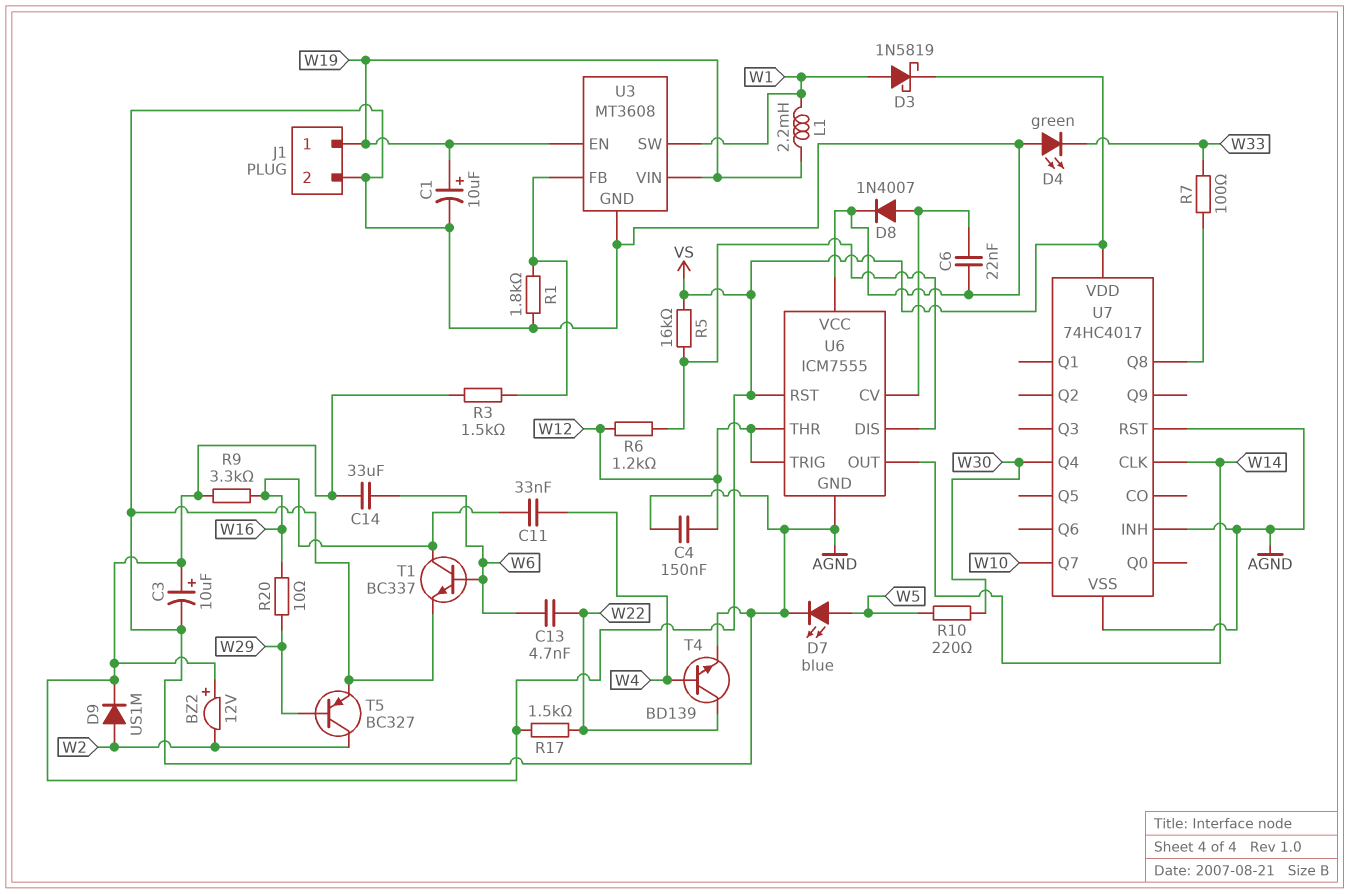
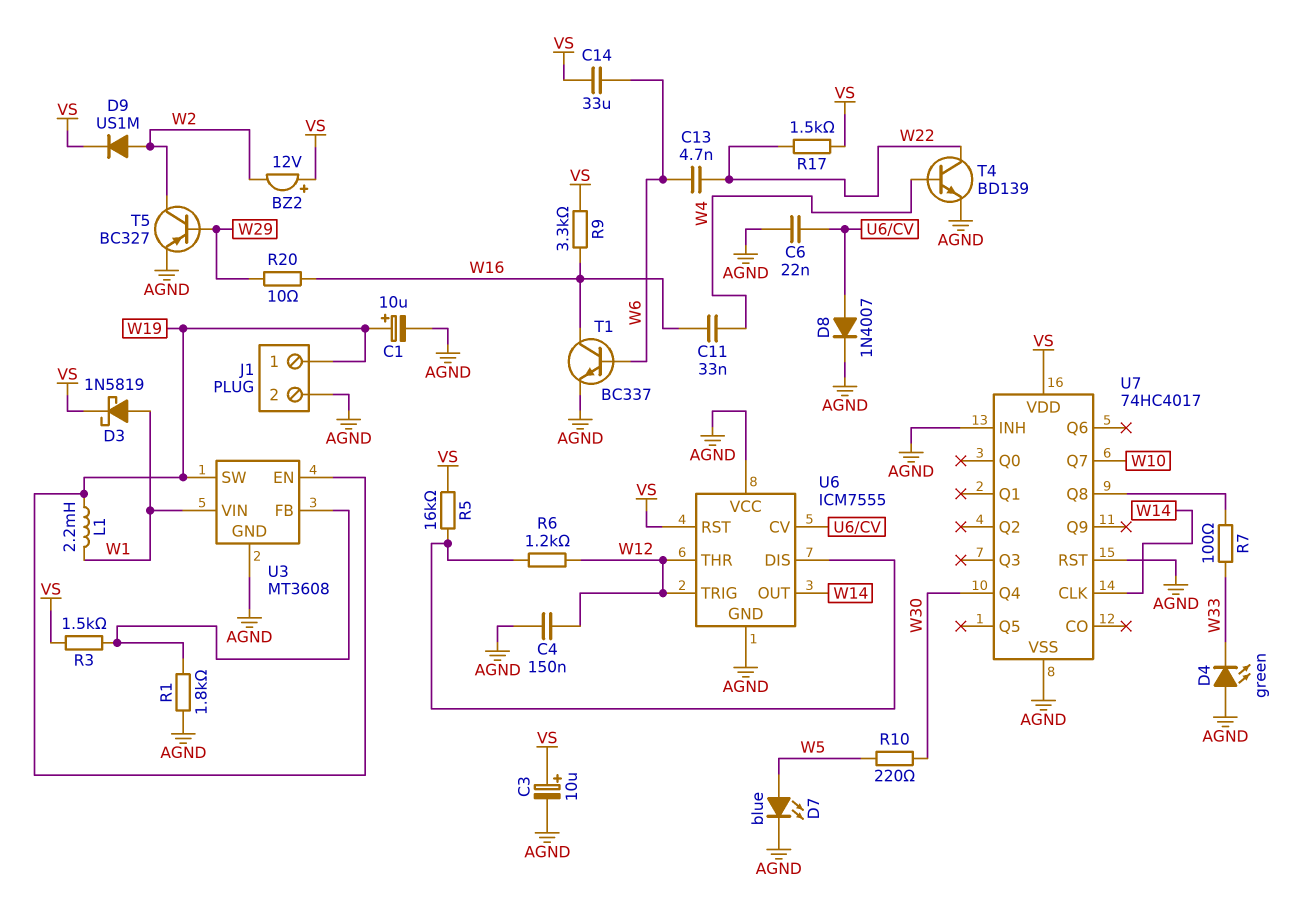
U3 pin SW: W1 -> W19
U3 pin VIN: W19 -> W1

